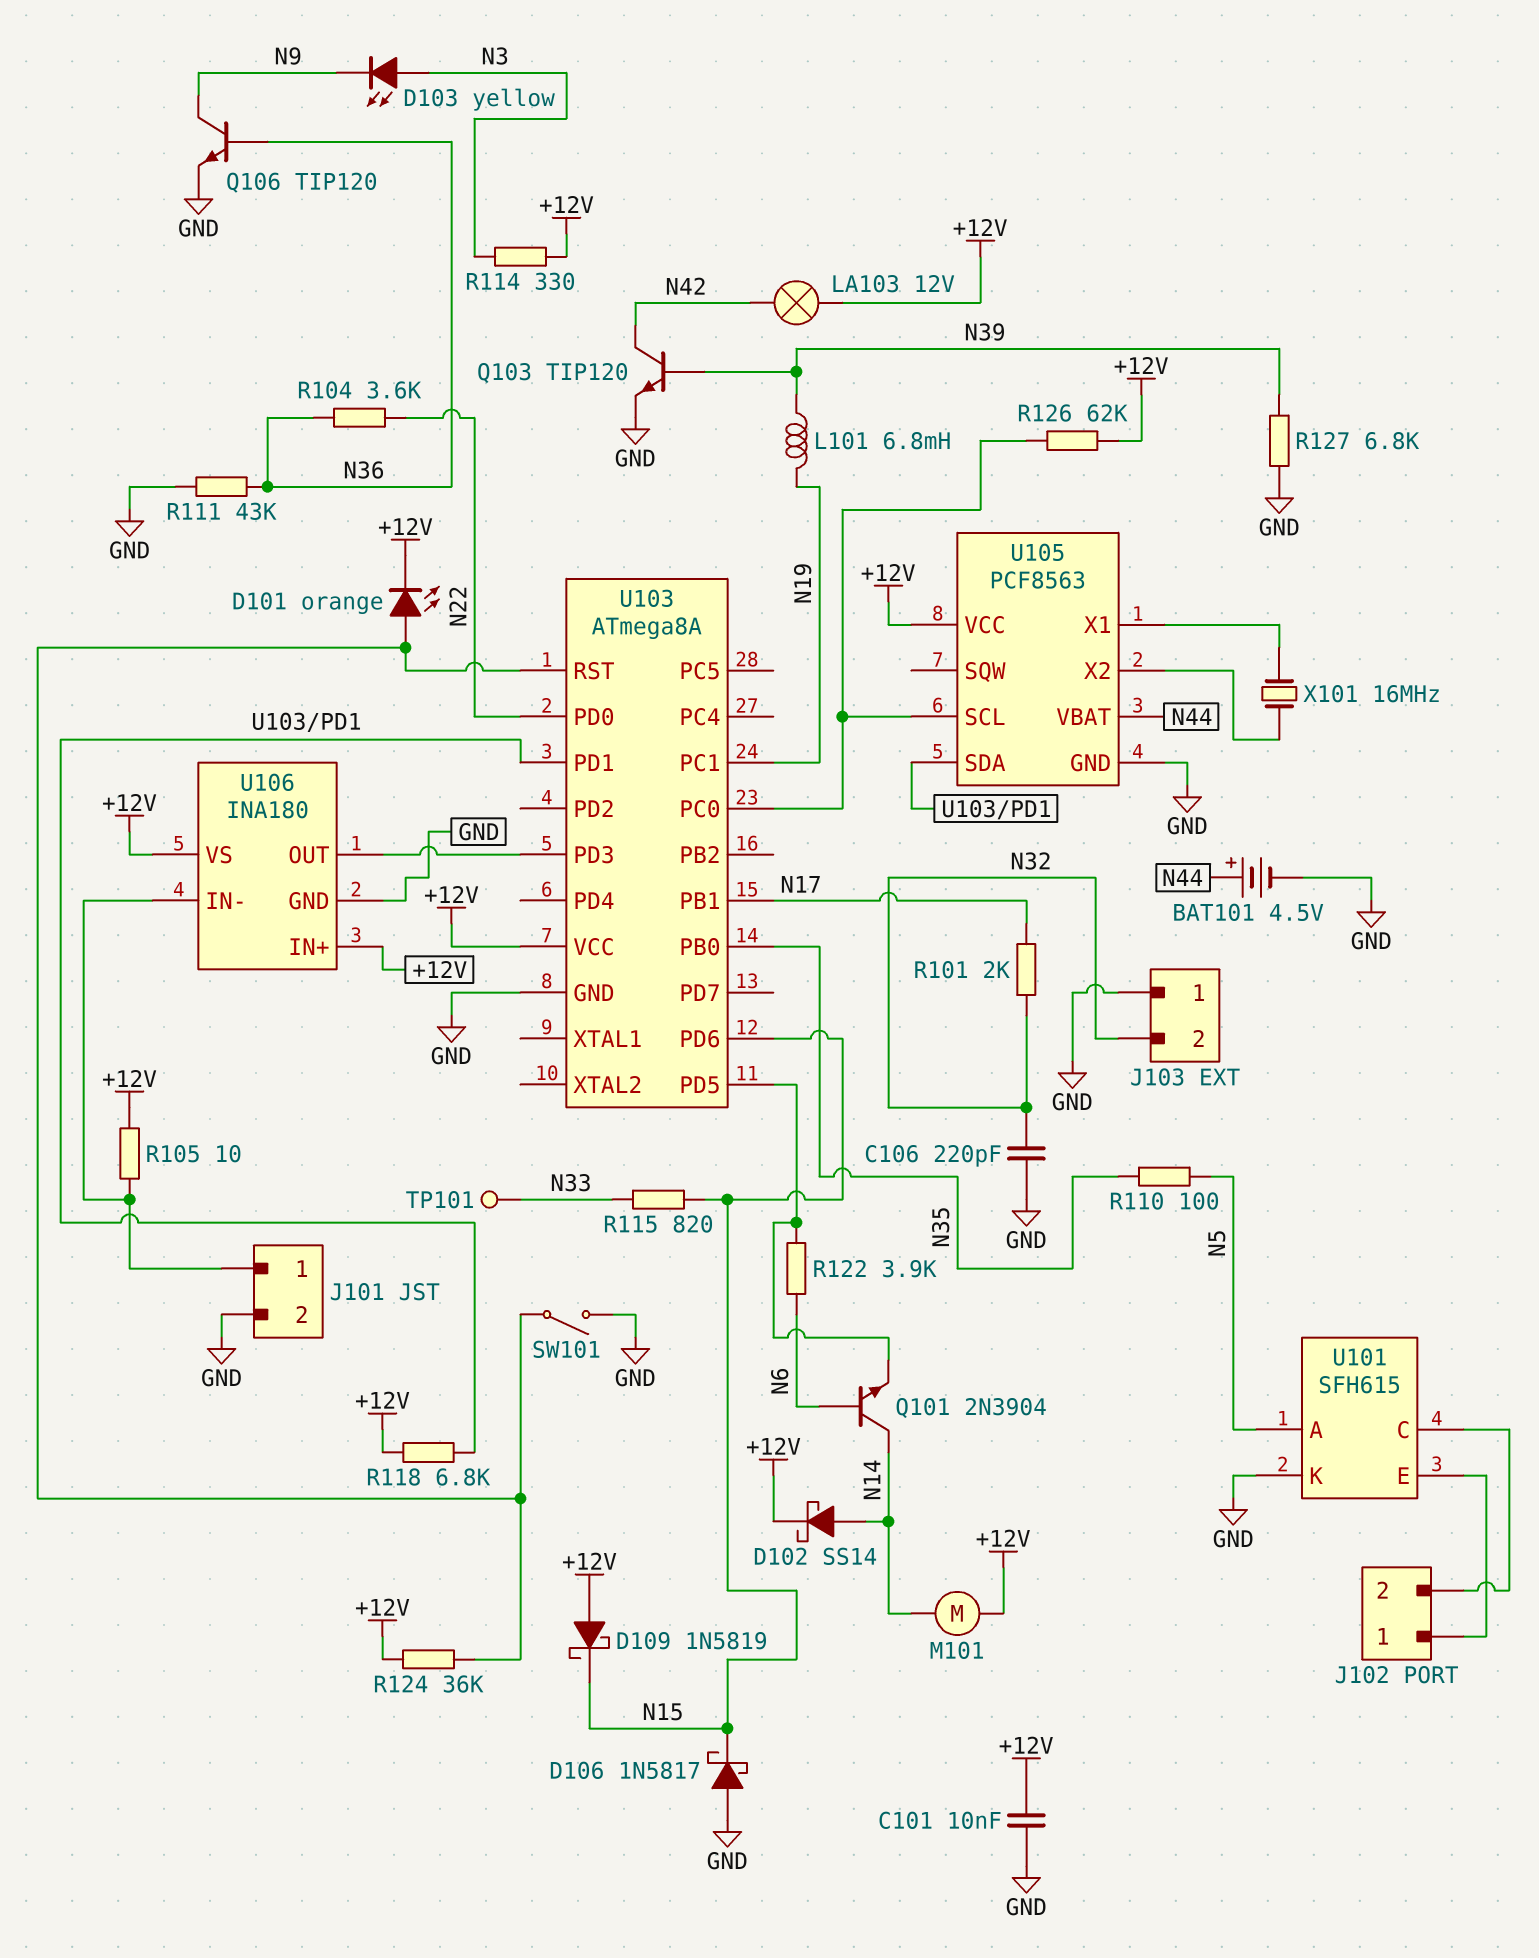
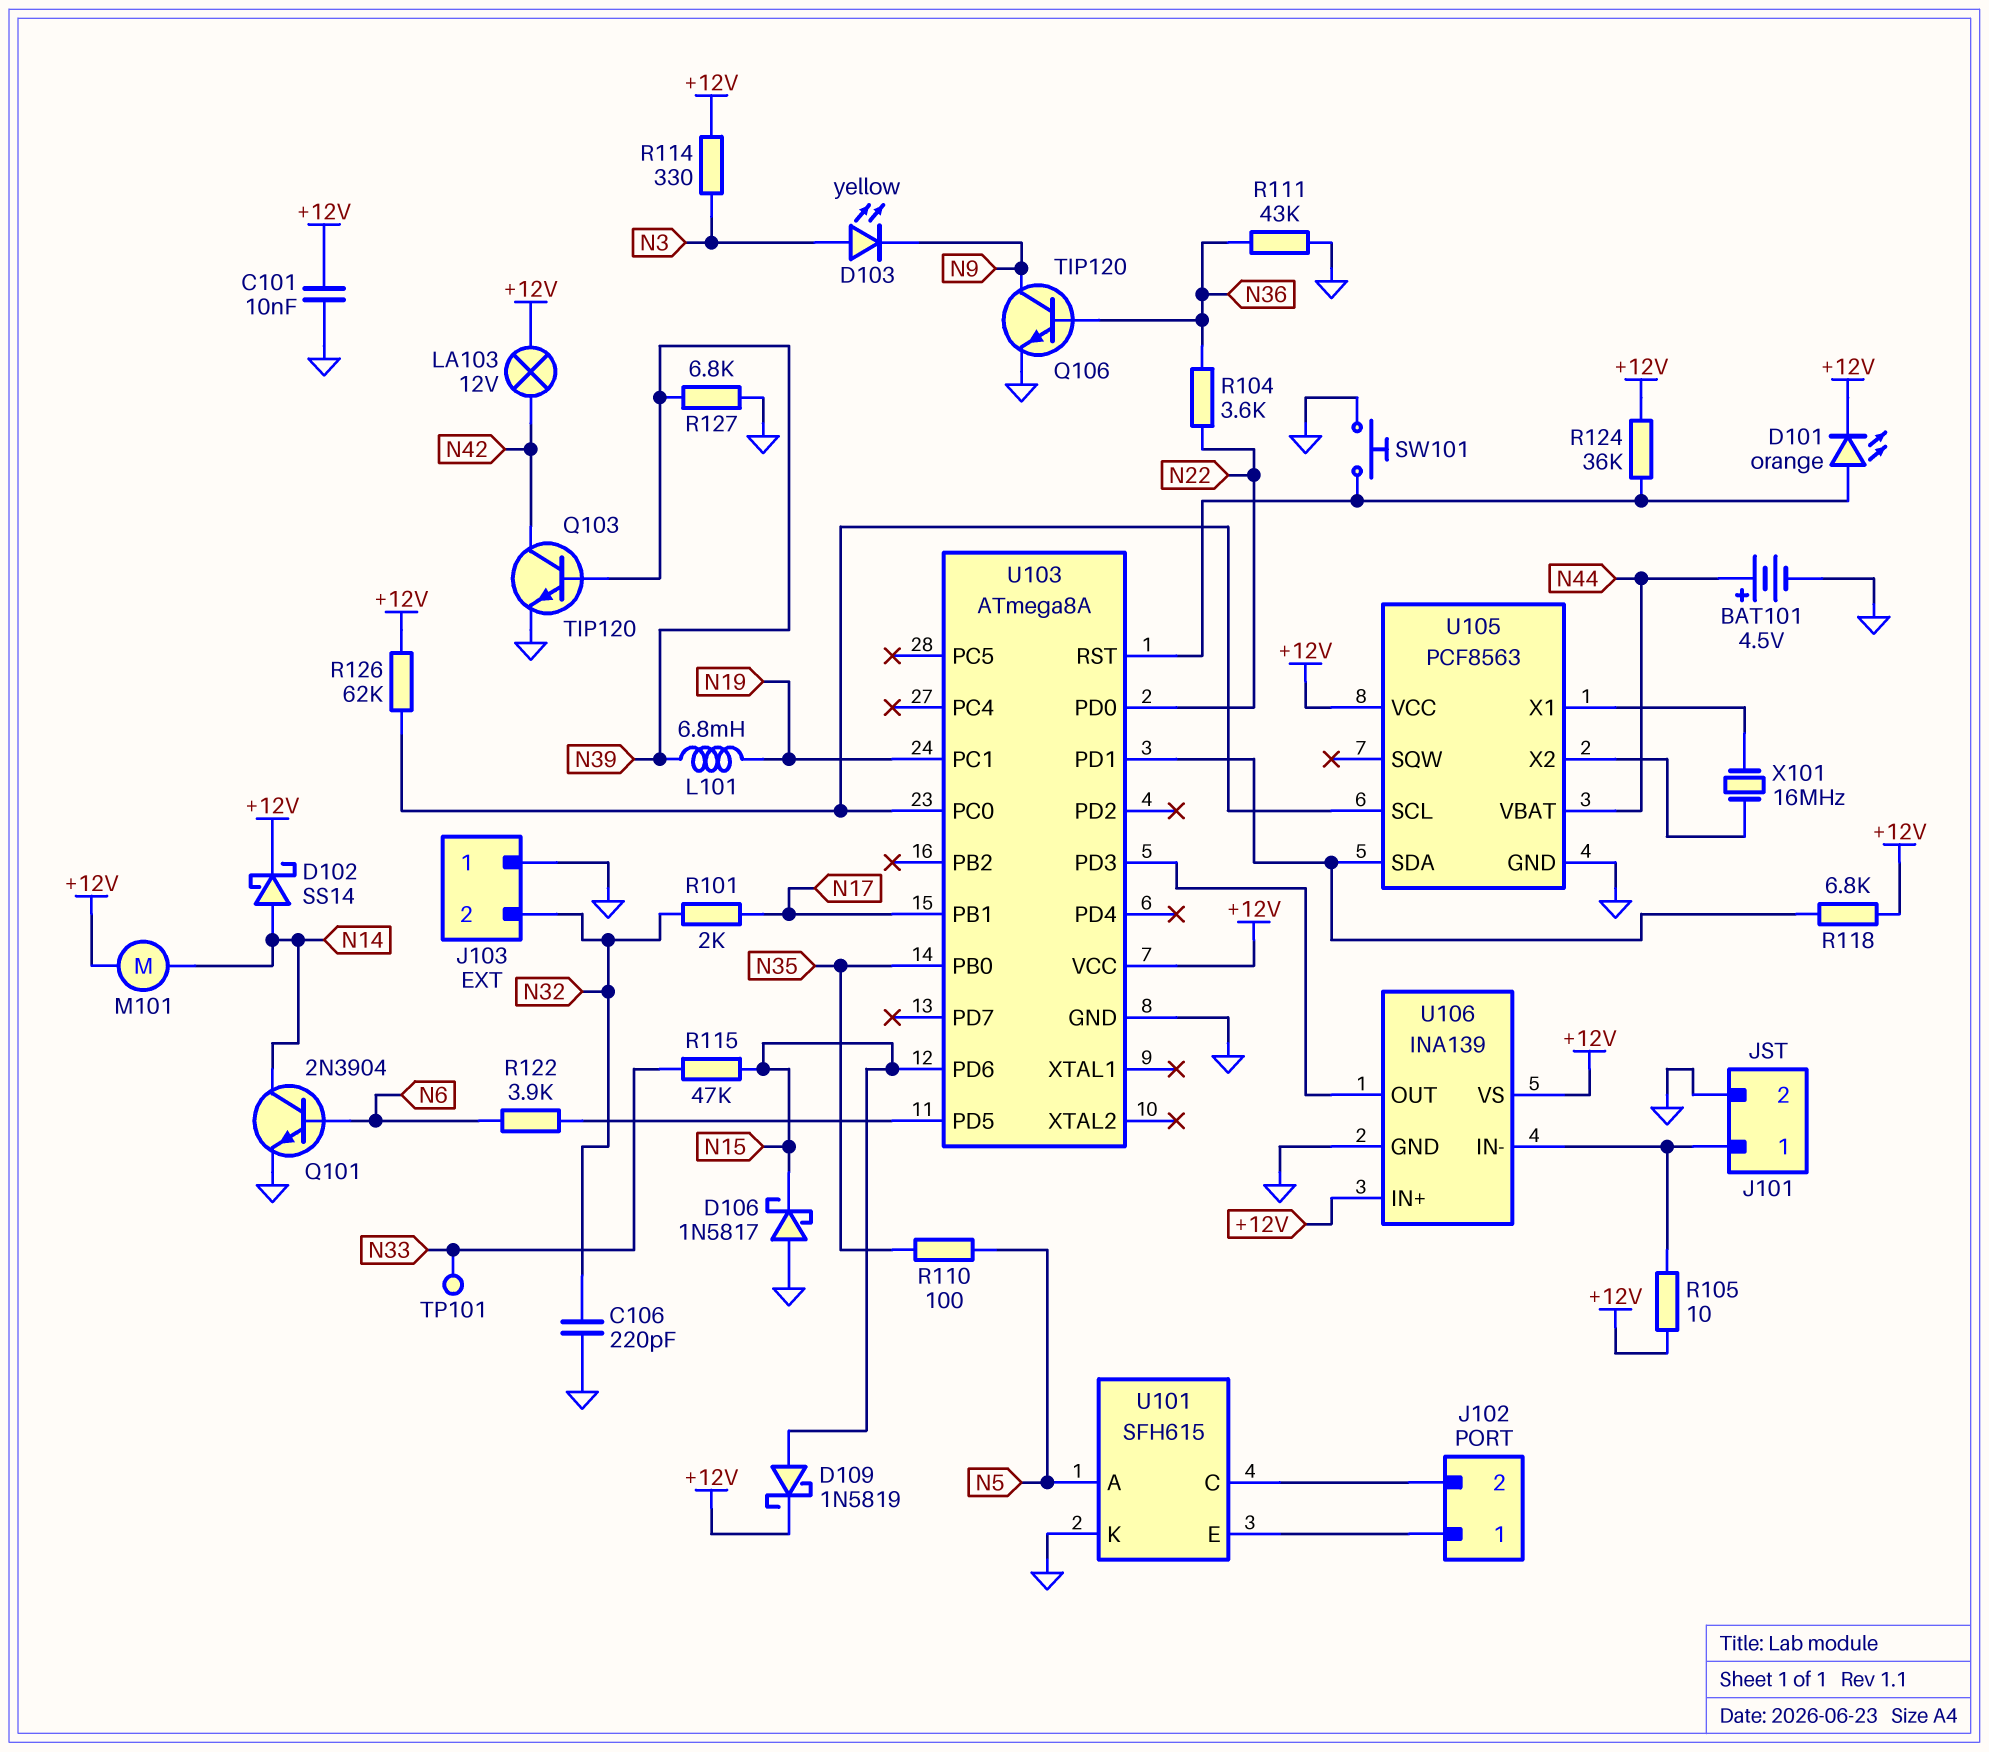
D109: schottky 1N5819 (A +12V, K N15) -> schottky 1N5819 (A N15, K +12V)
Q101: NPN 2N3904 (B N6, C N14, E U103/PD5) -> NPN 2N3904 (B N6, C N14, E GND)
R115: 820 (N15, N33) -> 47k (N15, N33)
SW101: switch (GND, U103/RST) -> button (GND, U103/RST)
U106: INA180 -> INA139

